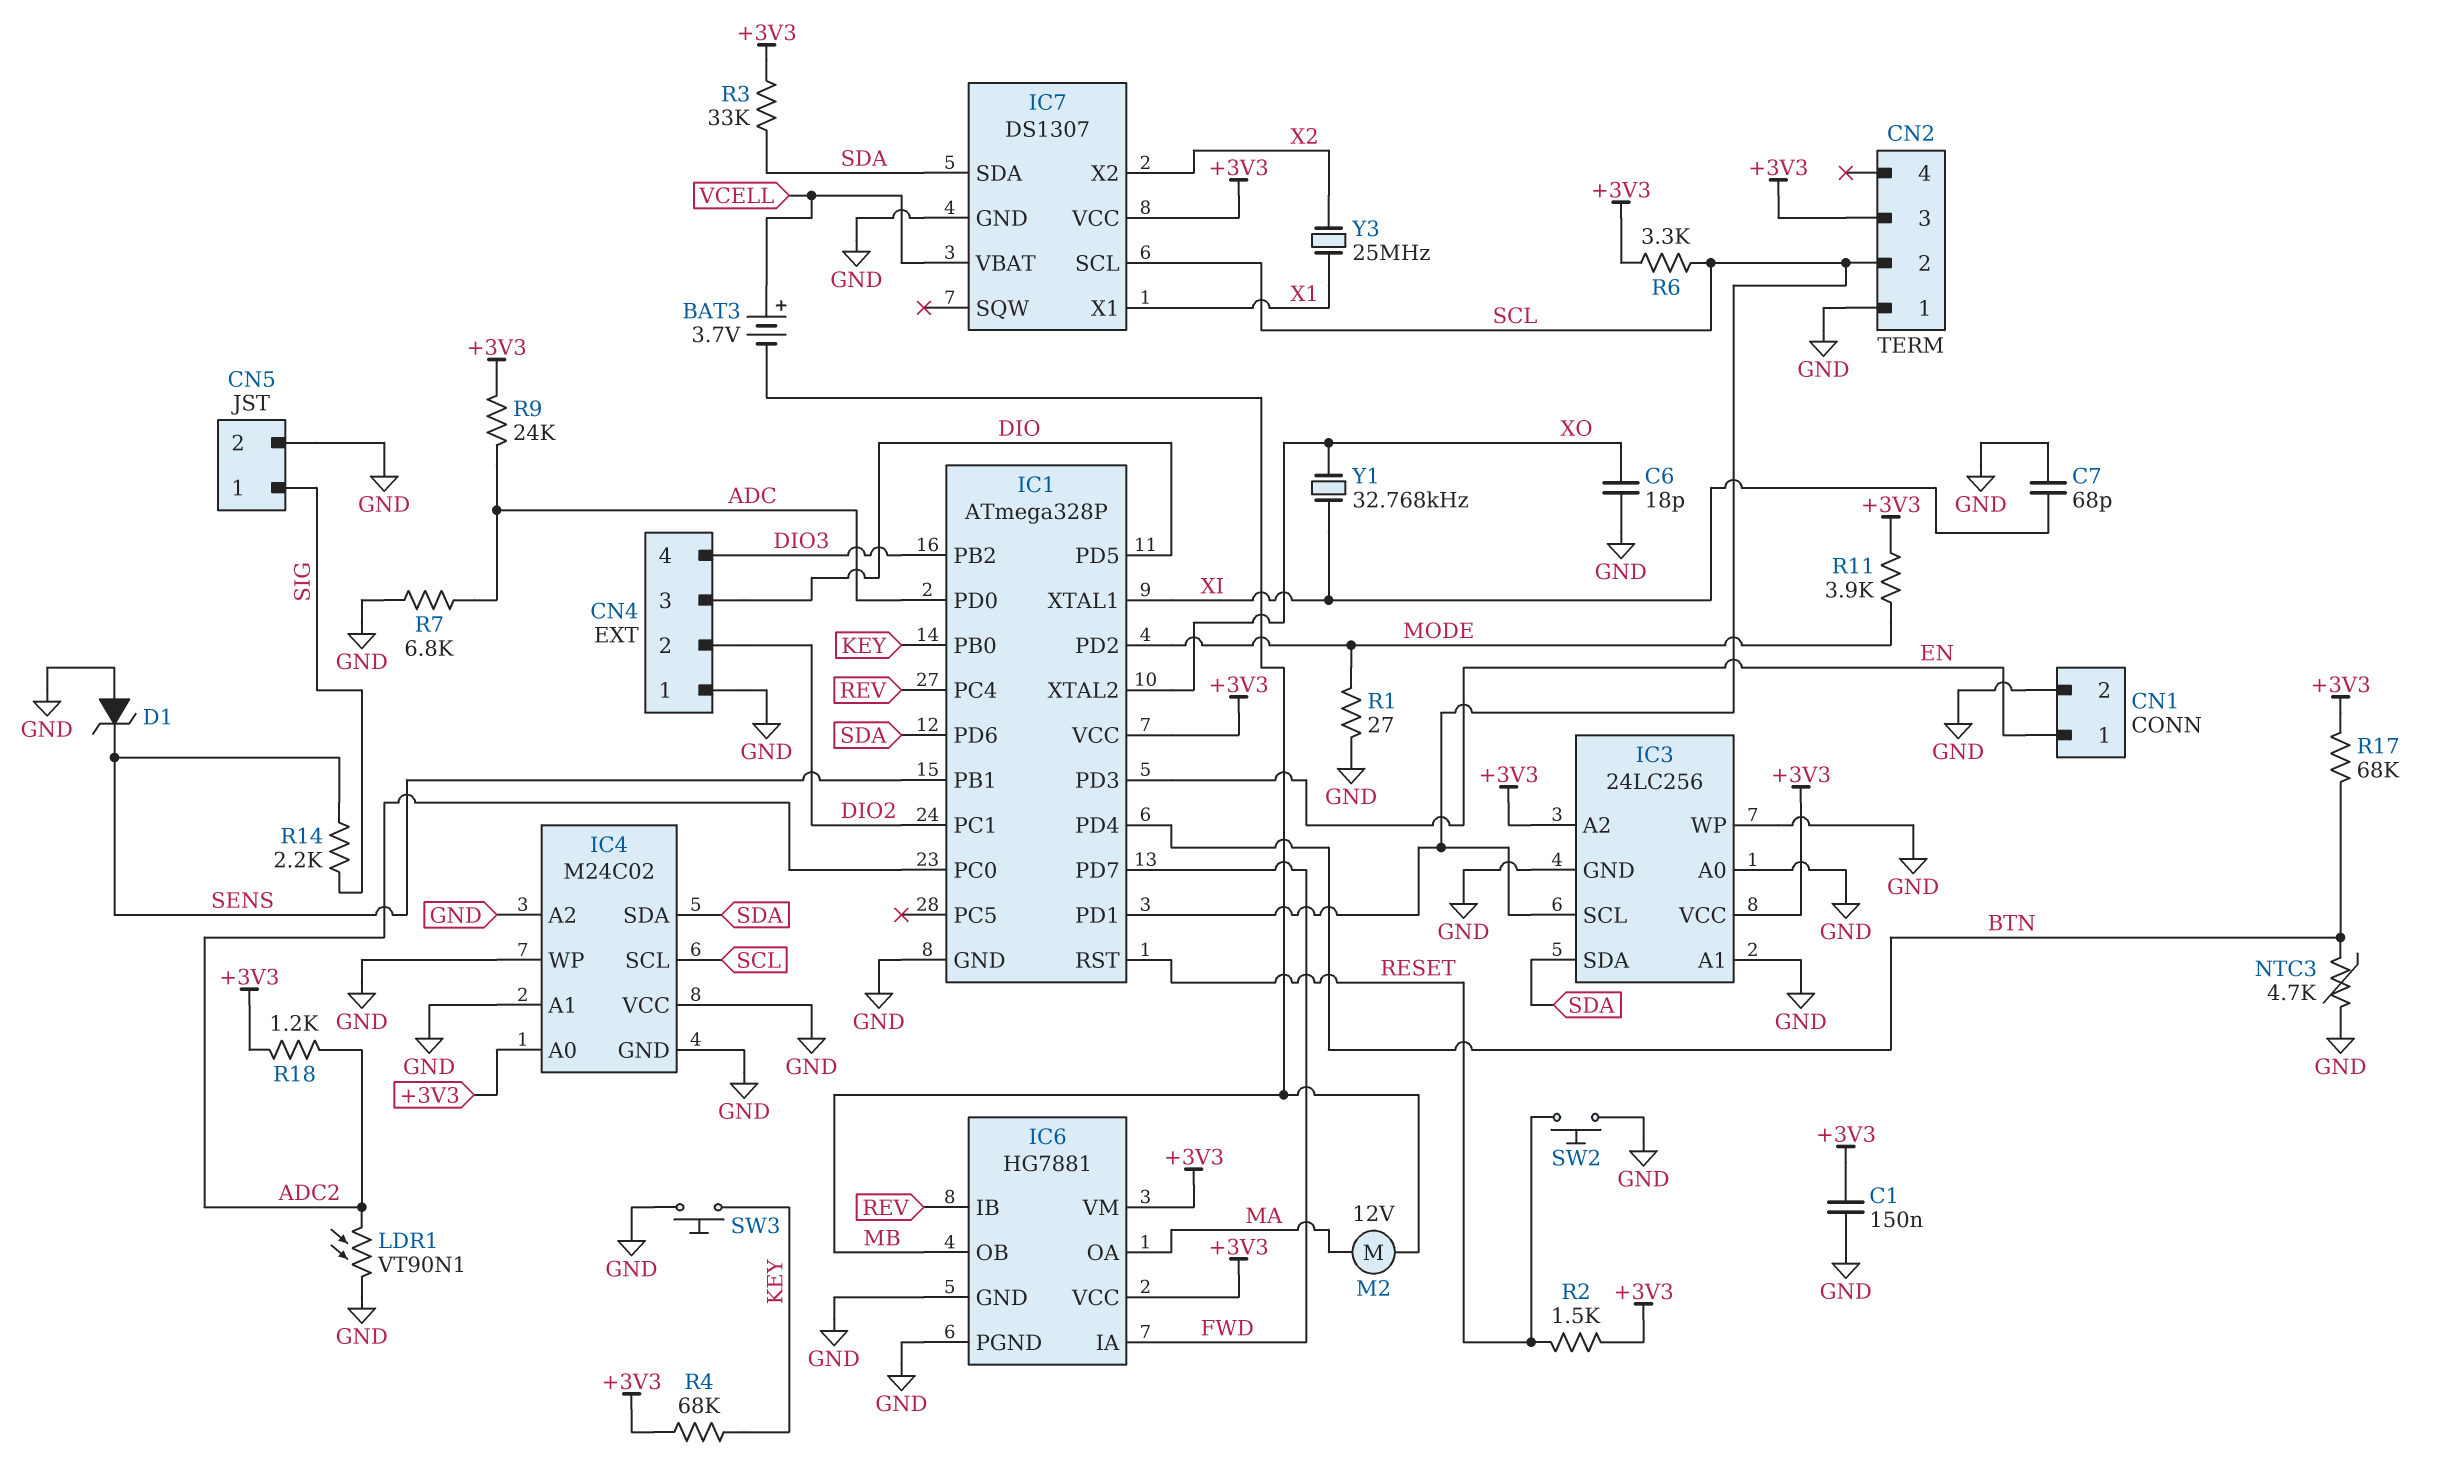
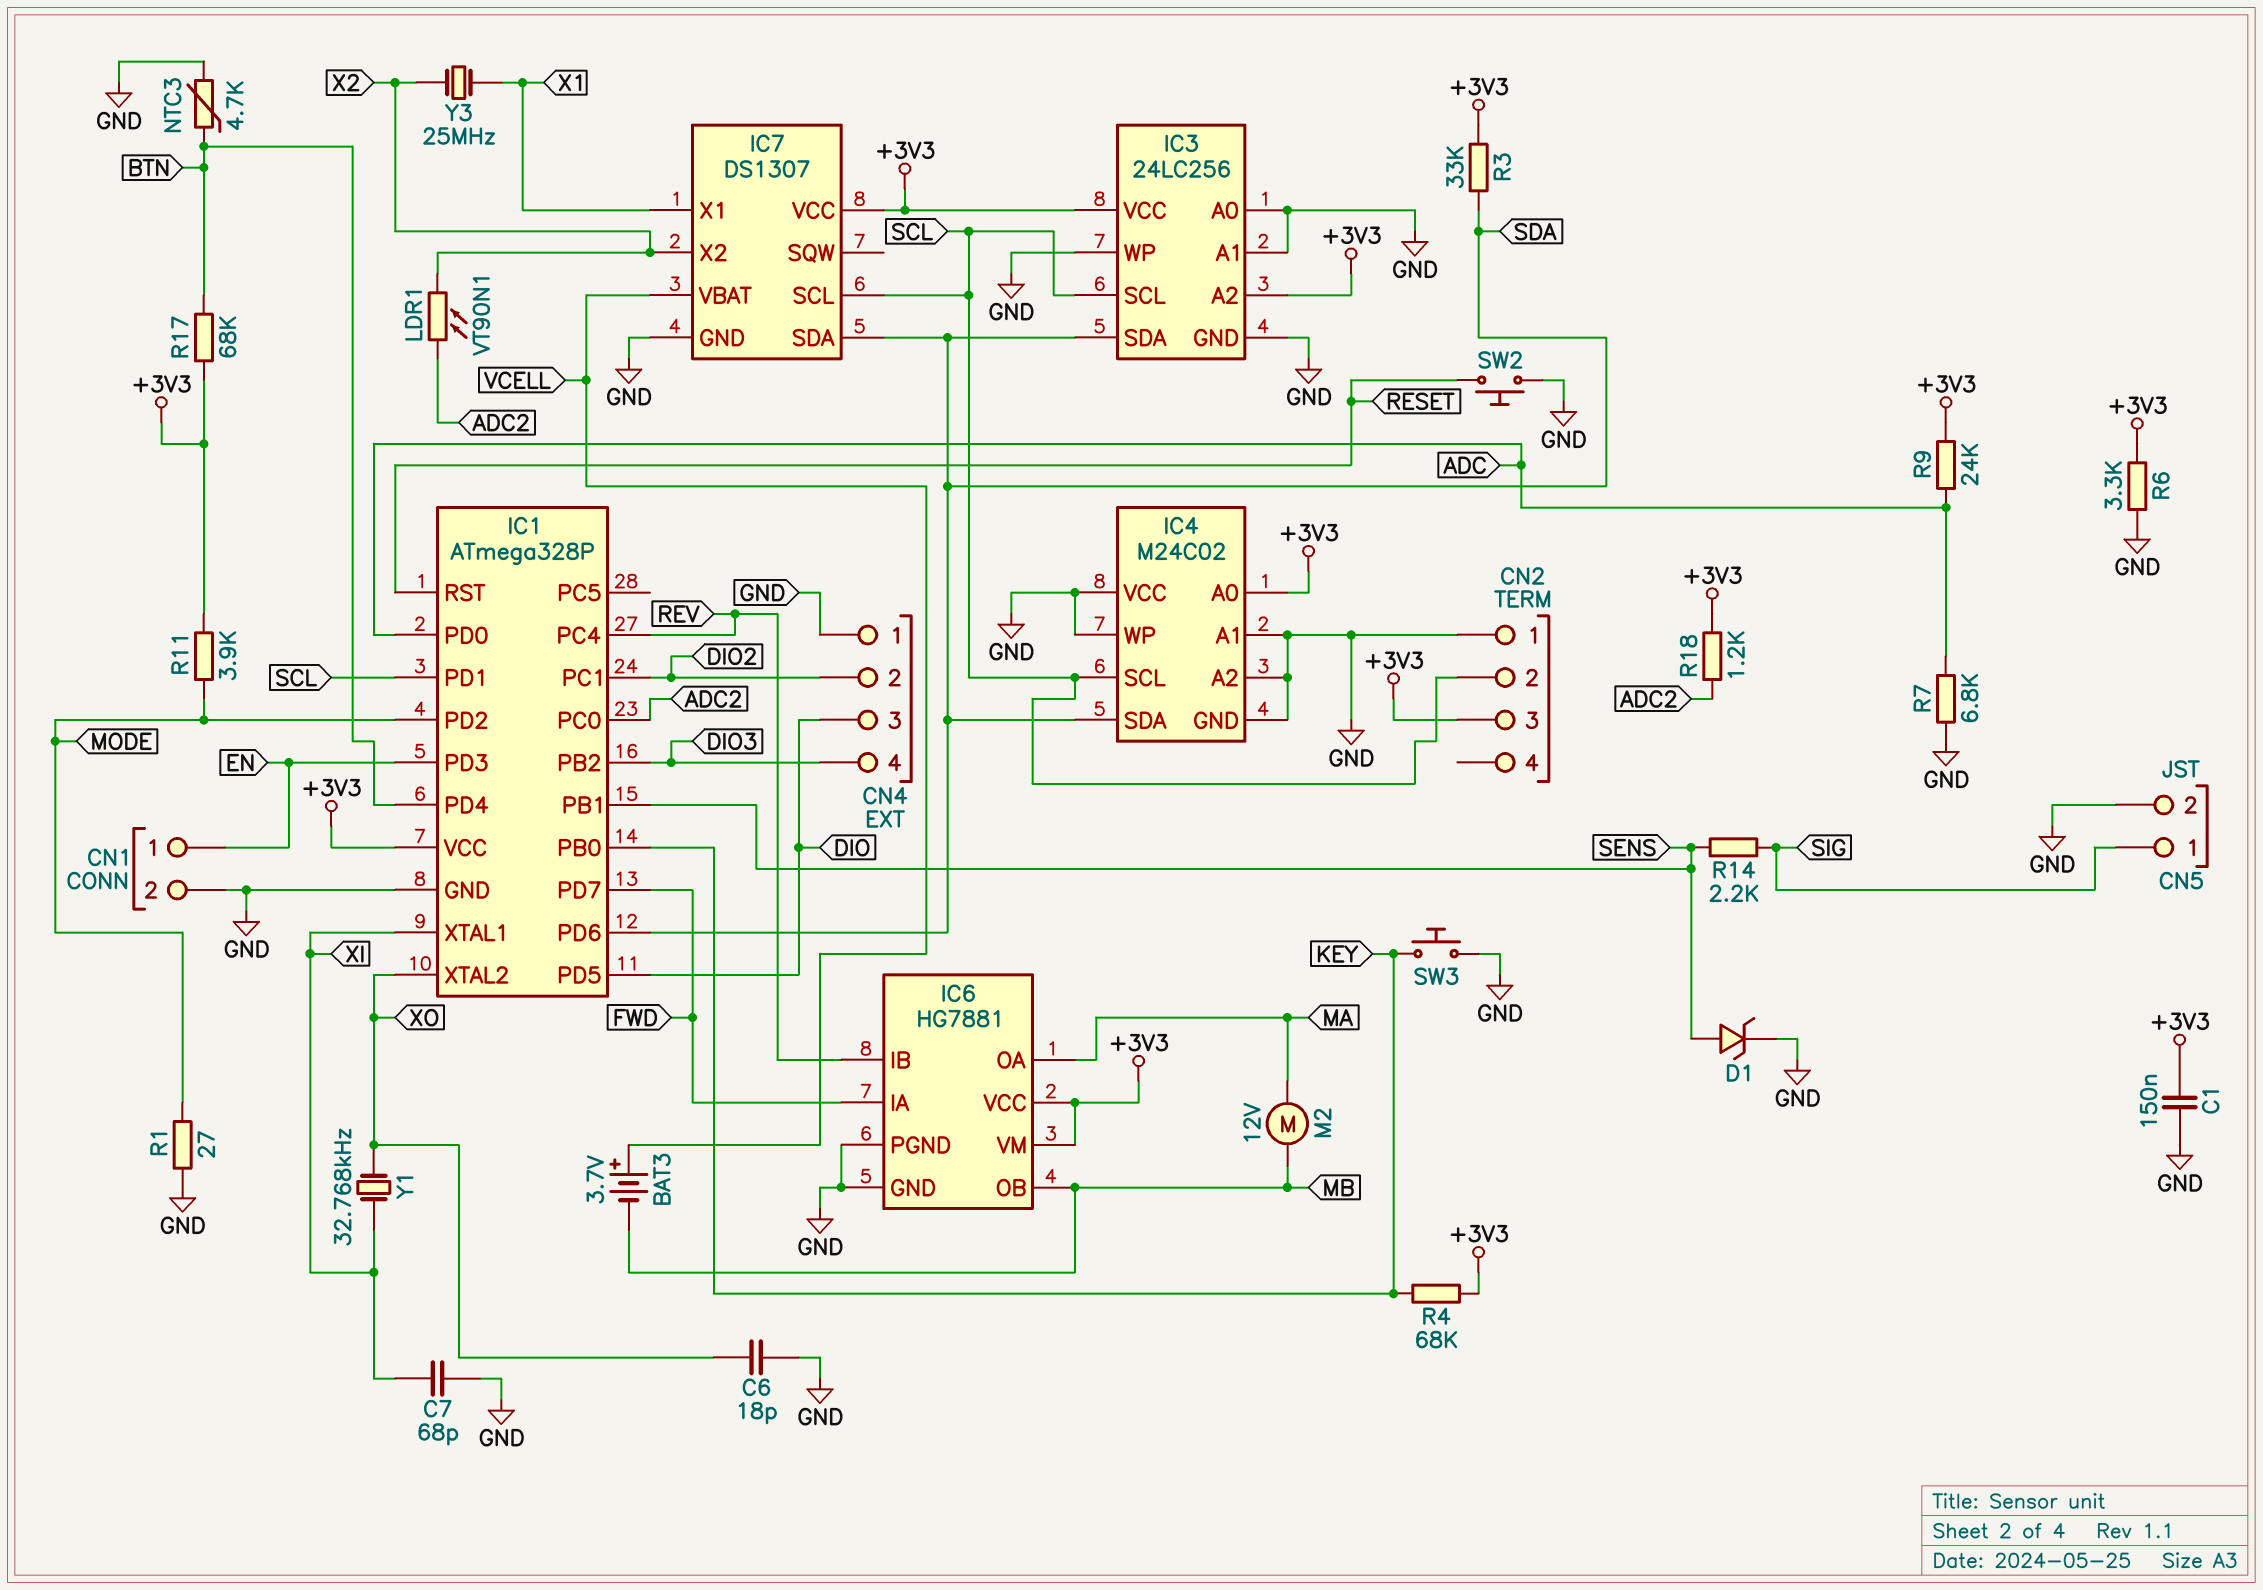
D1: zener (A GND, K SENS) -> zener (A SENS, K GND)
LDR1: VT90N1 (ADC2, GND) -> VT90N1 (ADC2, X2)
R2: 1.5k (+3V3, RESET) -> none
R6: 3.3k (+3V3, SCL) -> 3.3k (+3V3, GND)

